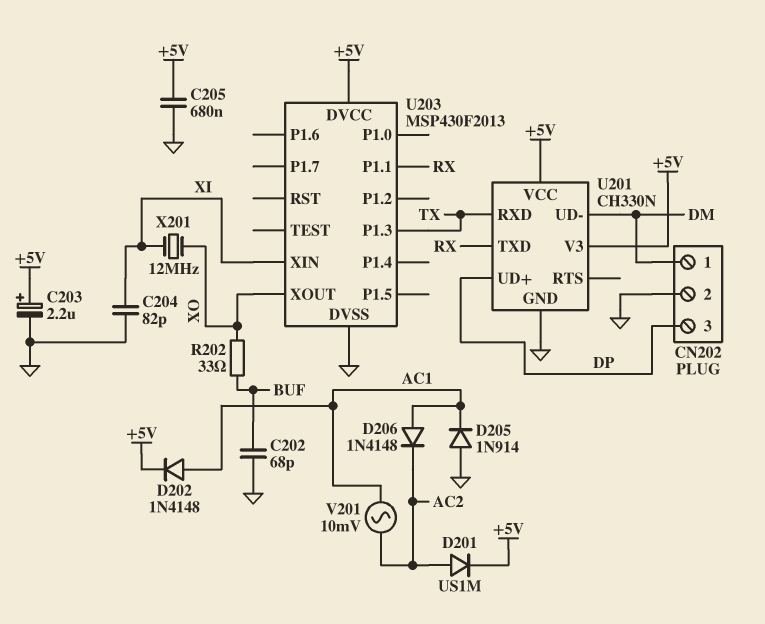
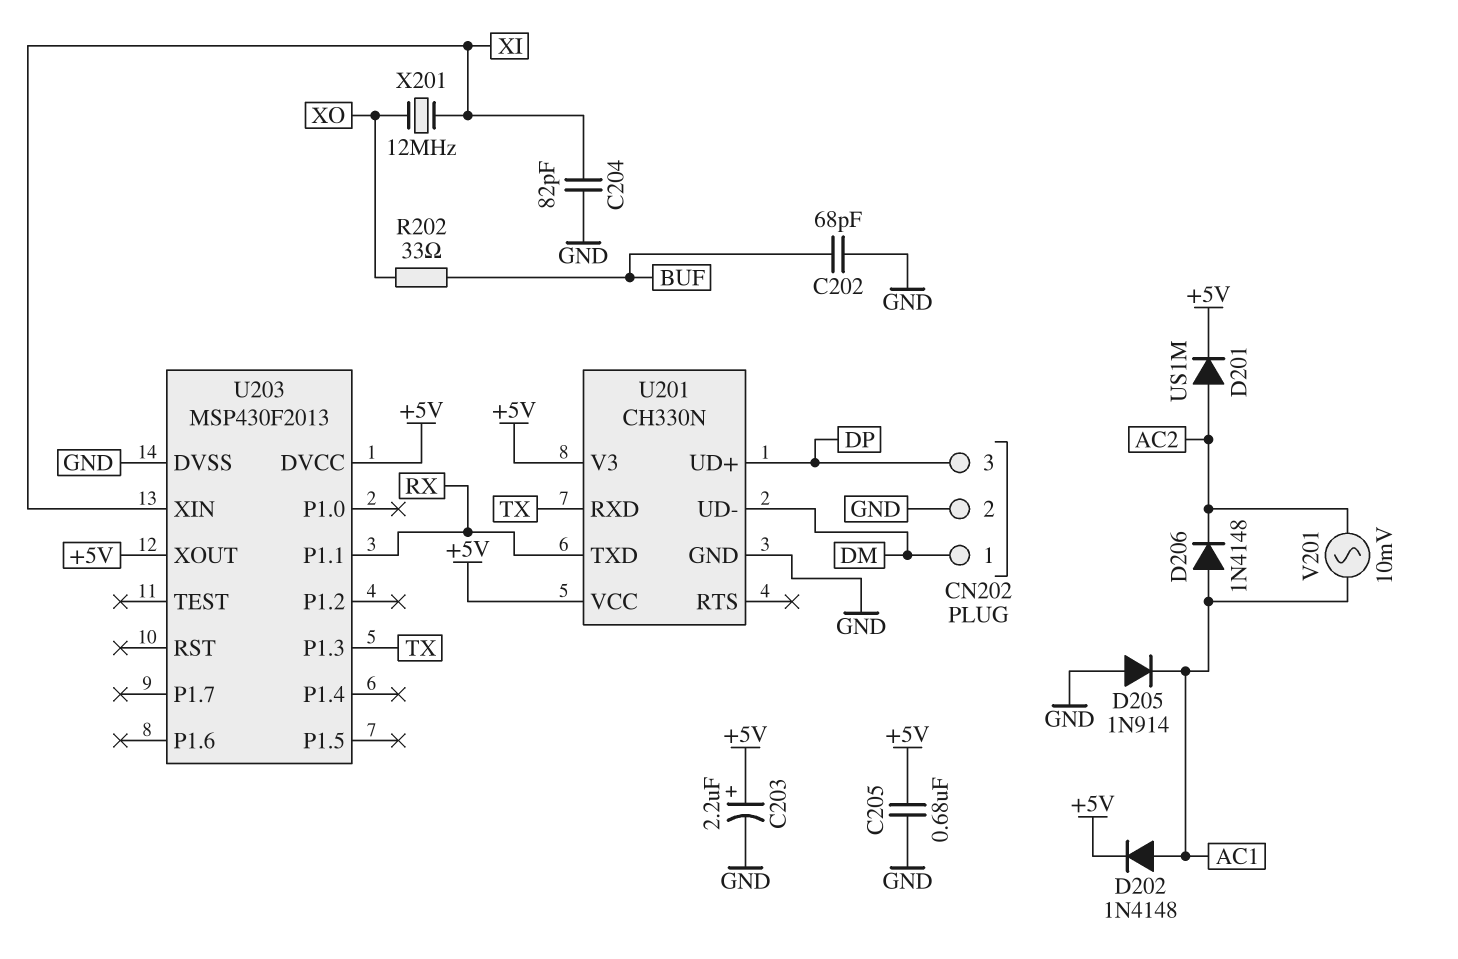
U203 pin XOUT: XO -> +5V

